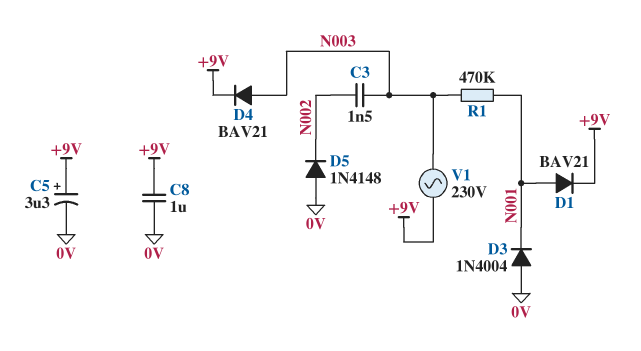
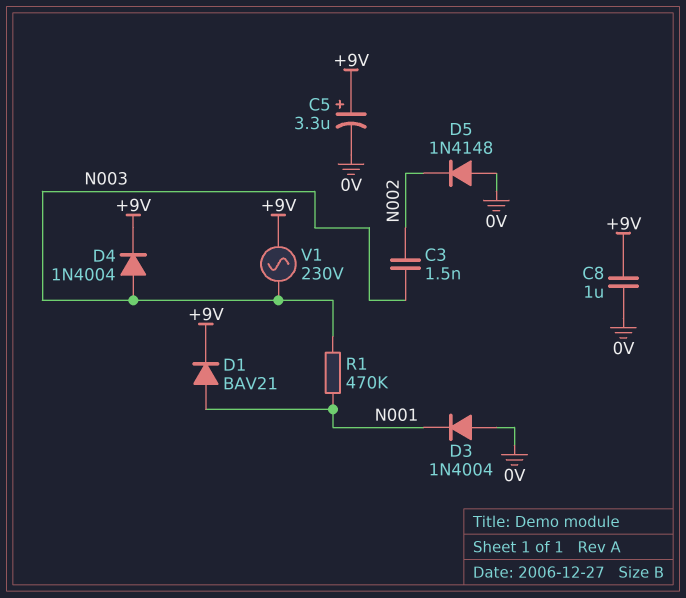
D4: diode BAV21 (A N003, K +9V) -> diode 1N4004 (A N003, K +9V)

